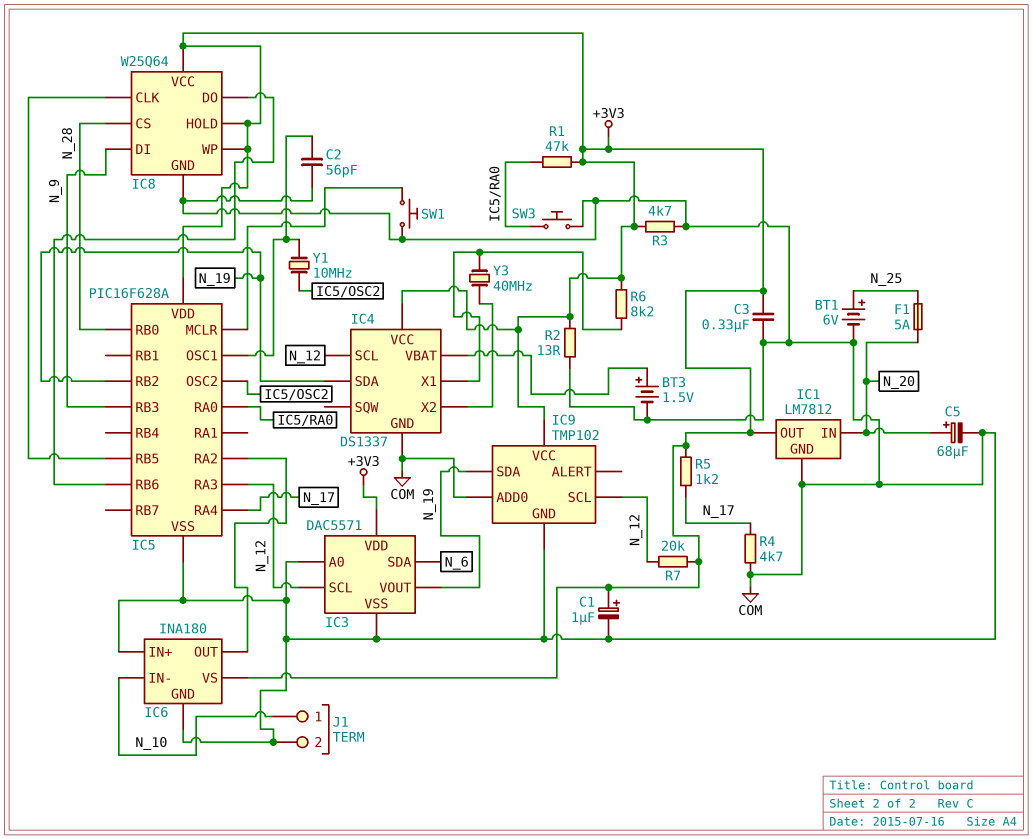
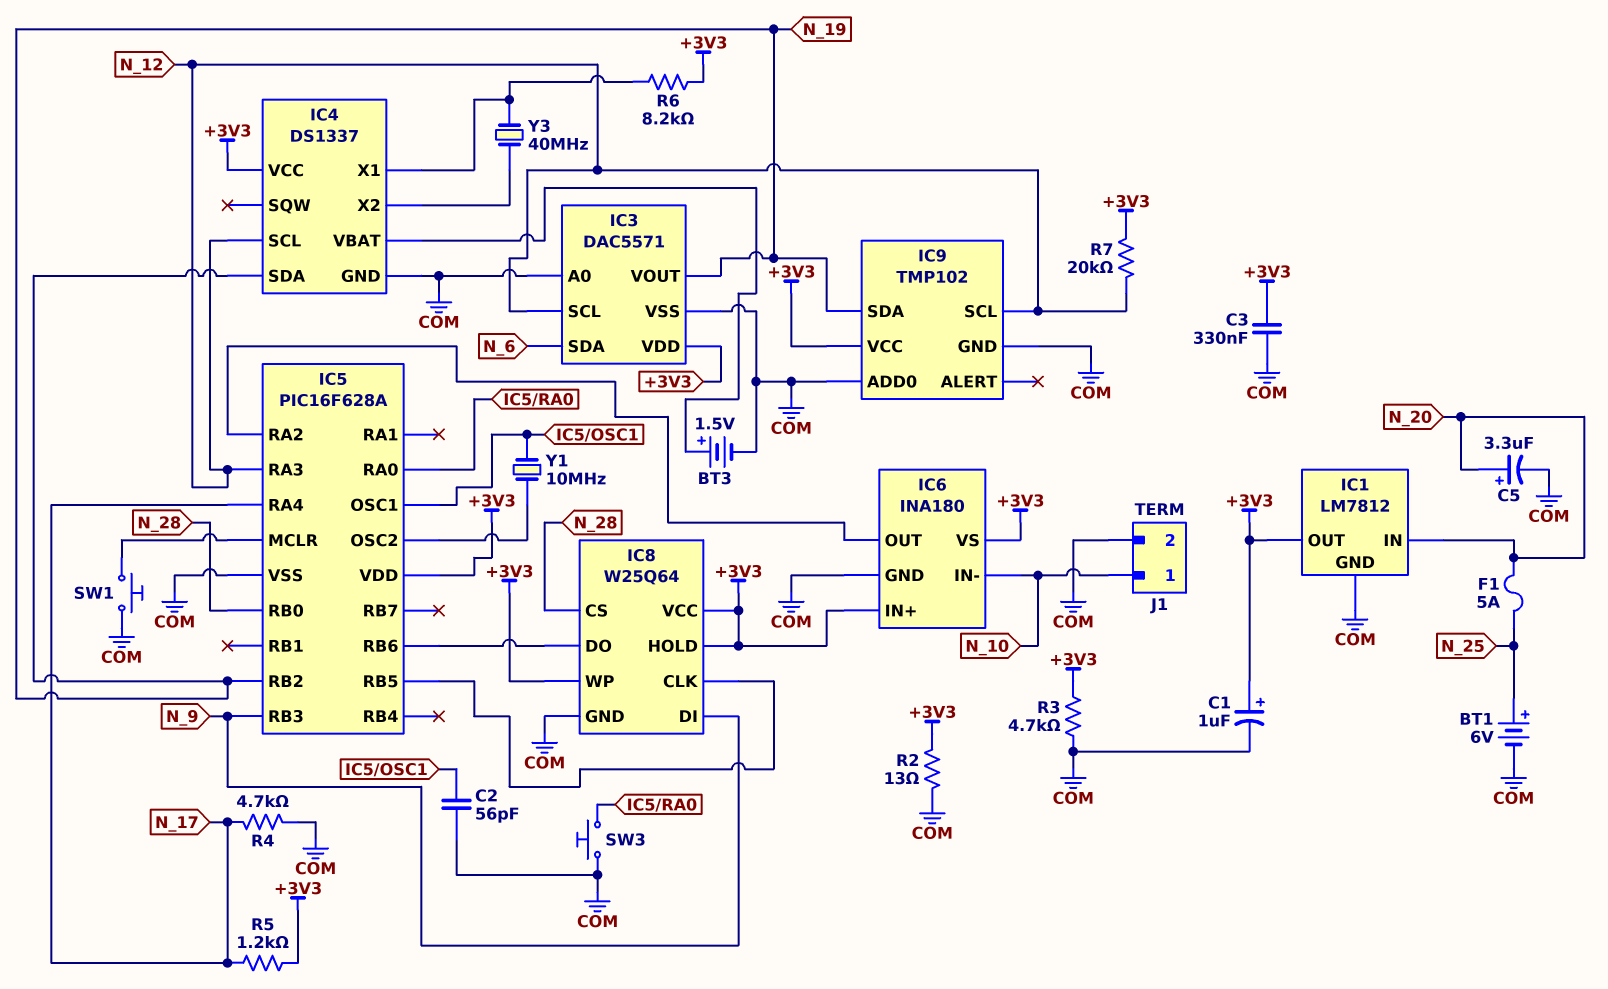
C5: 68uF (plus N_20, minus COM) -> 3.3uF (plus N_20, minus COM)
IC6 pin IN+: COM -> +3V3
R1: 47k (+3V3, IC5/RA0) -> none

